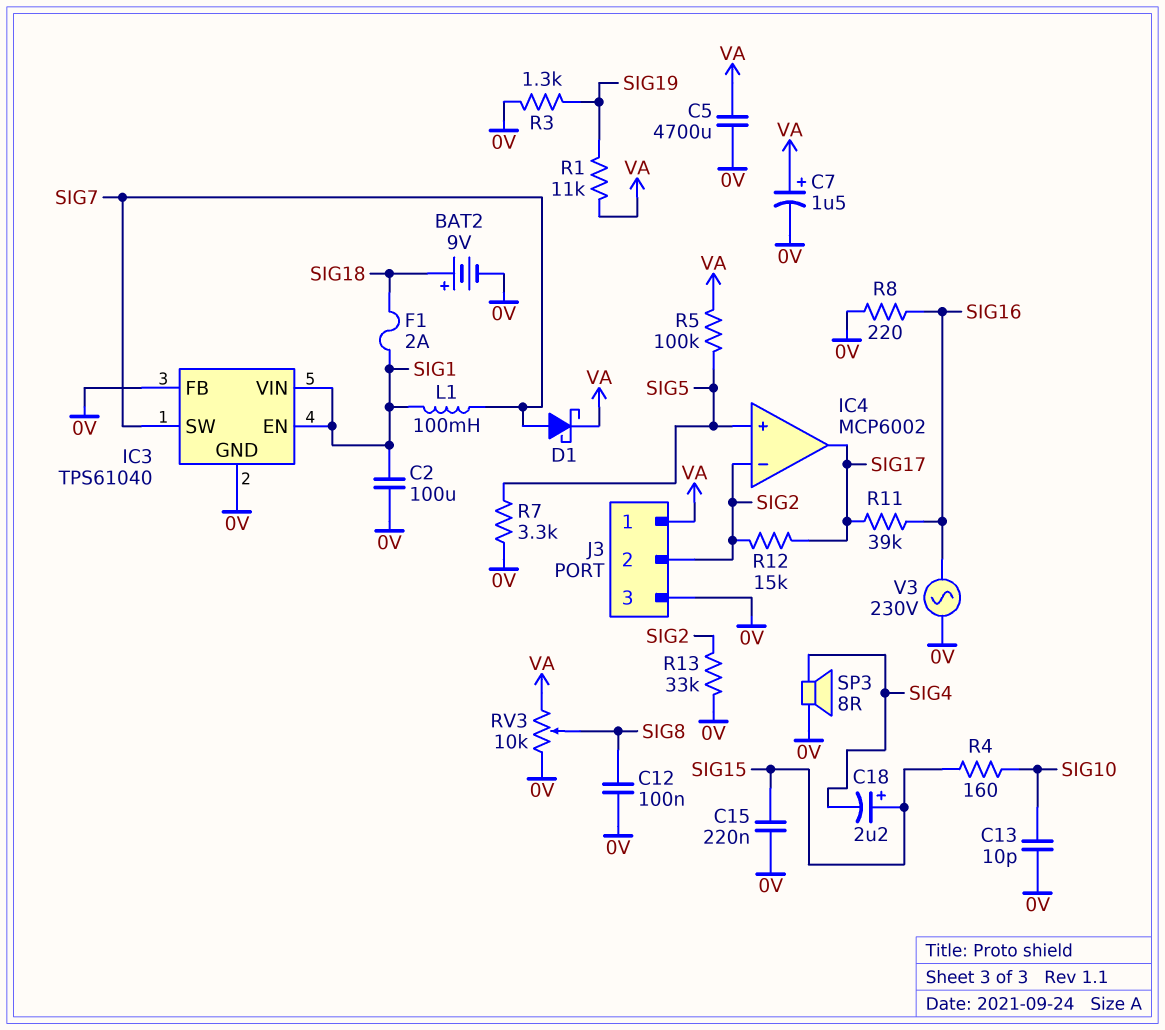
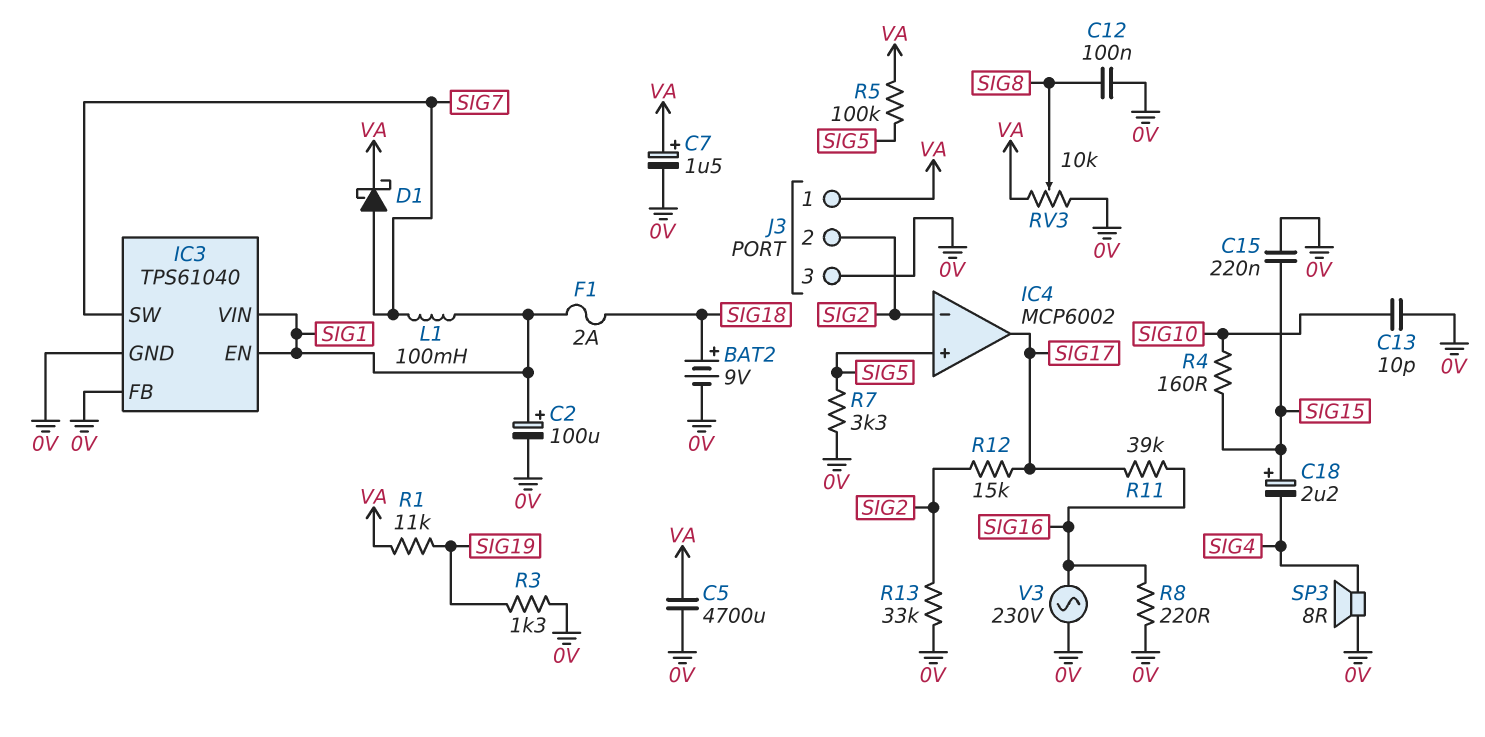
C2: 100uF (0V, SIG1) -> 100uF (plus SIG1, minus 0V)

